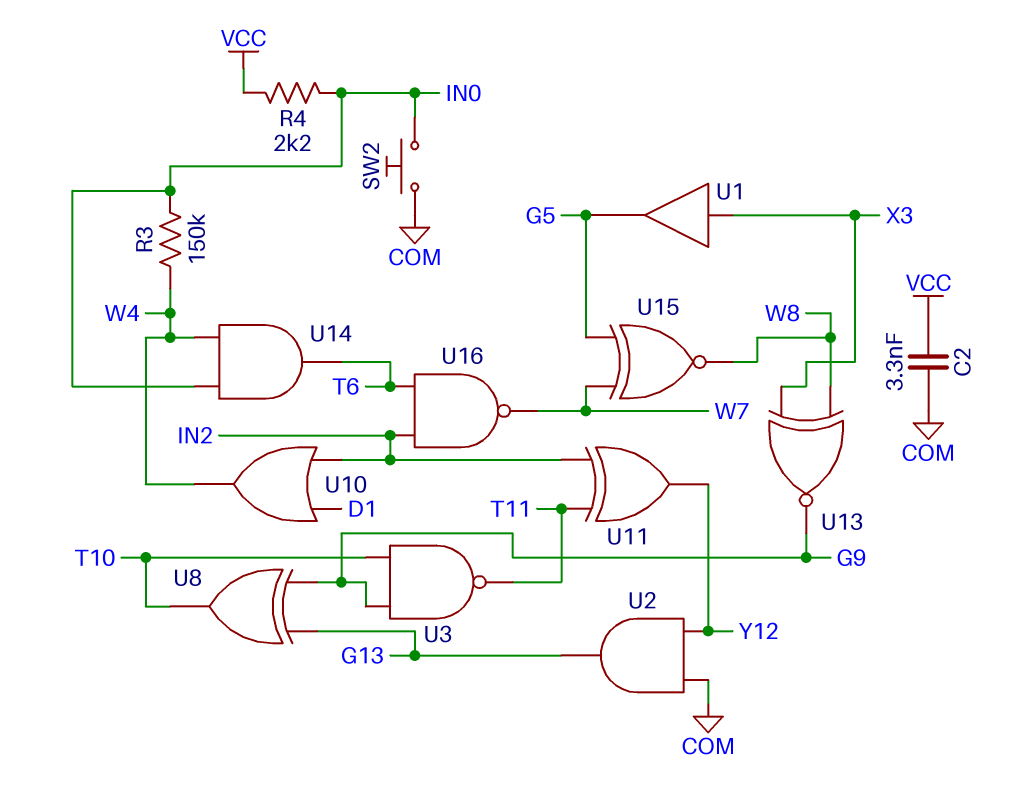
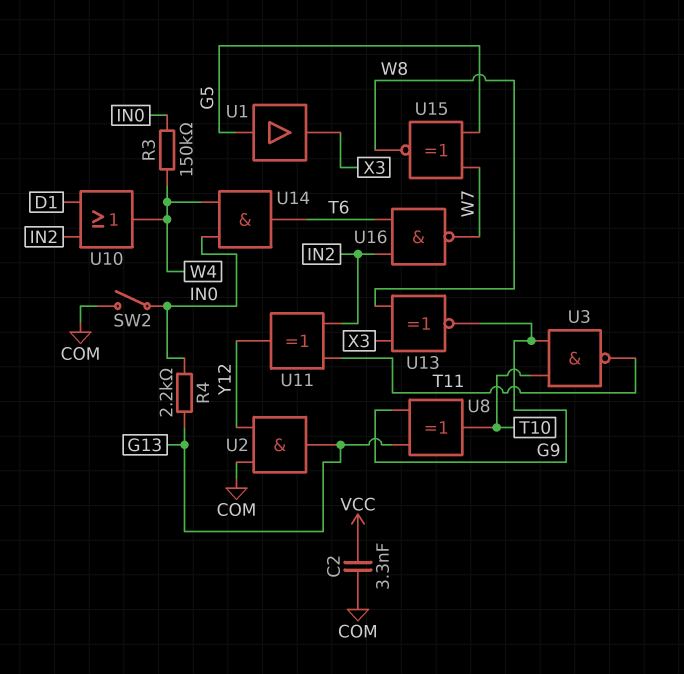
R4: 2.2k (IN0, VCC) -> 2.2k (G13, IN0)
SW2: button (COM, IN0) -> switch (COM, IN0)
U1: buffer (in X3, out G5) -> buffer (in G5, out X3)

